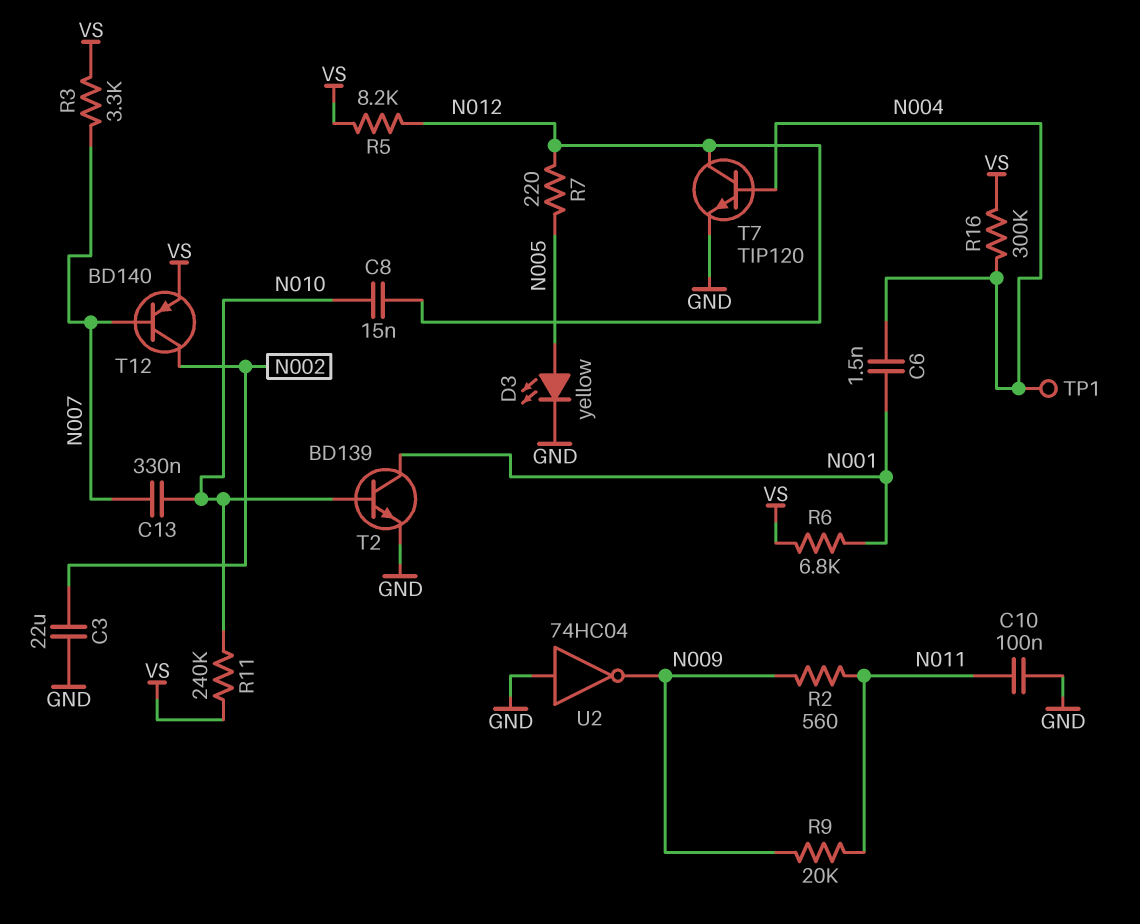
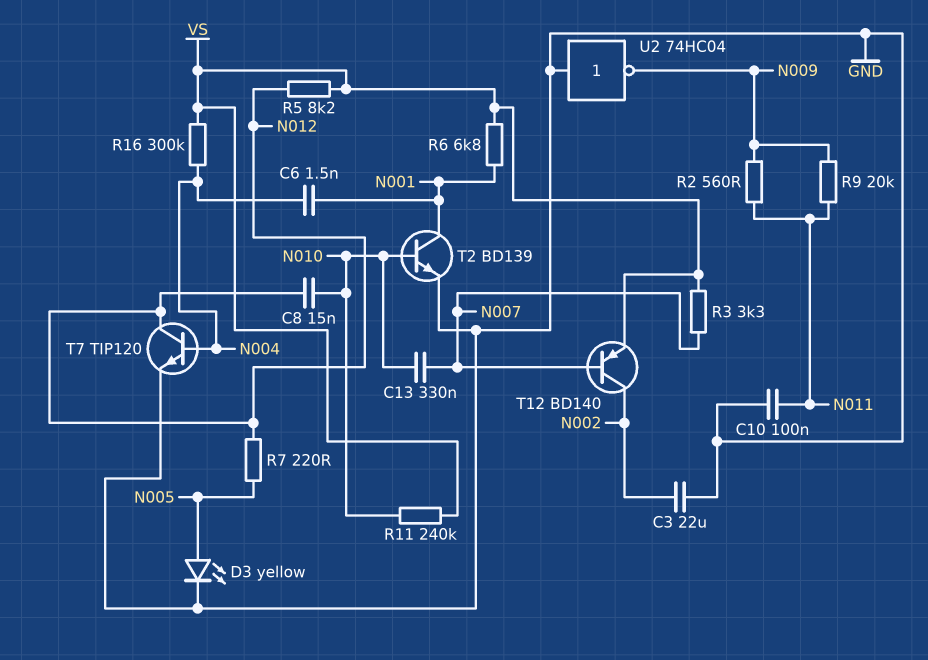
TP1: test point (N004) -> none

